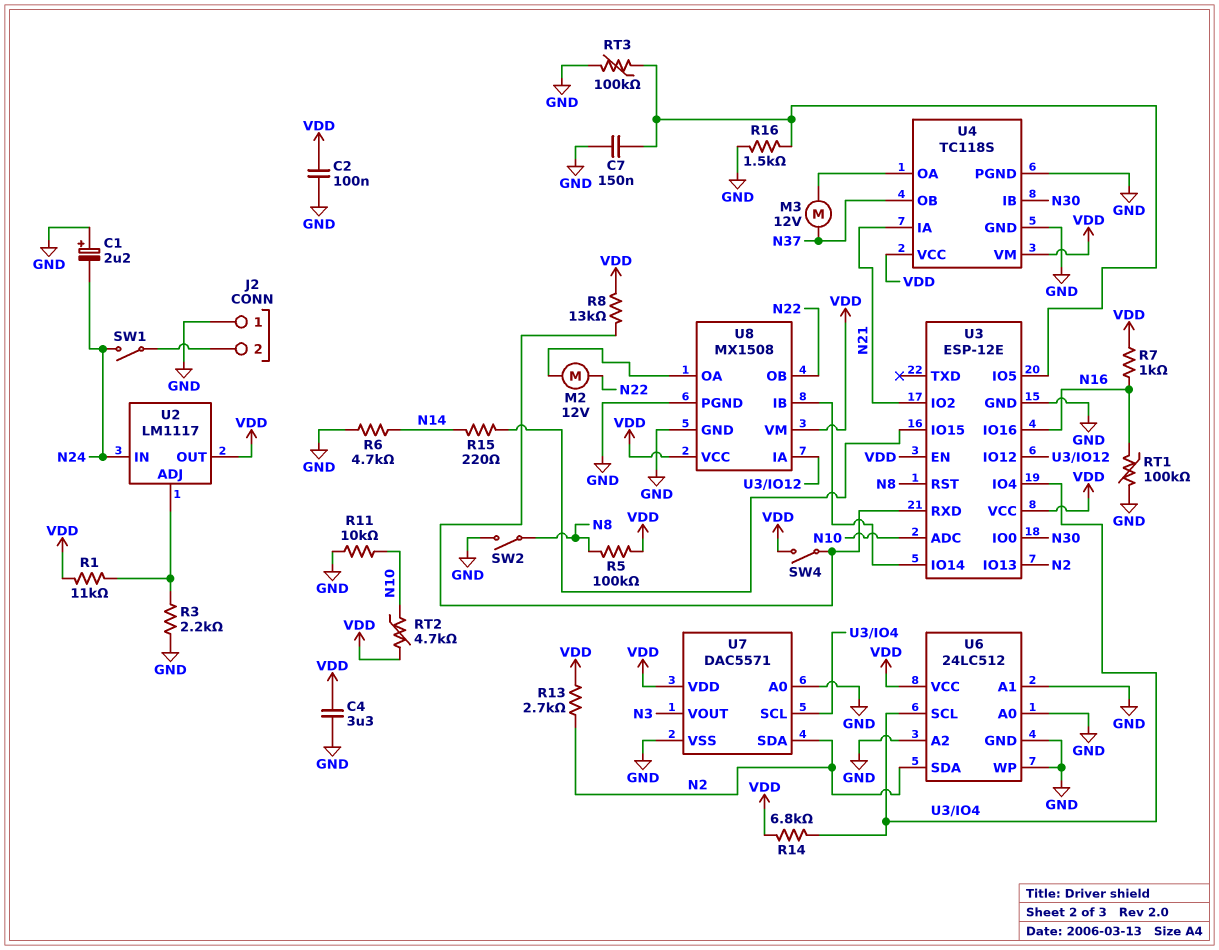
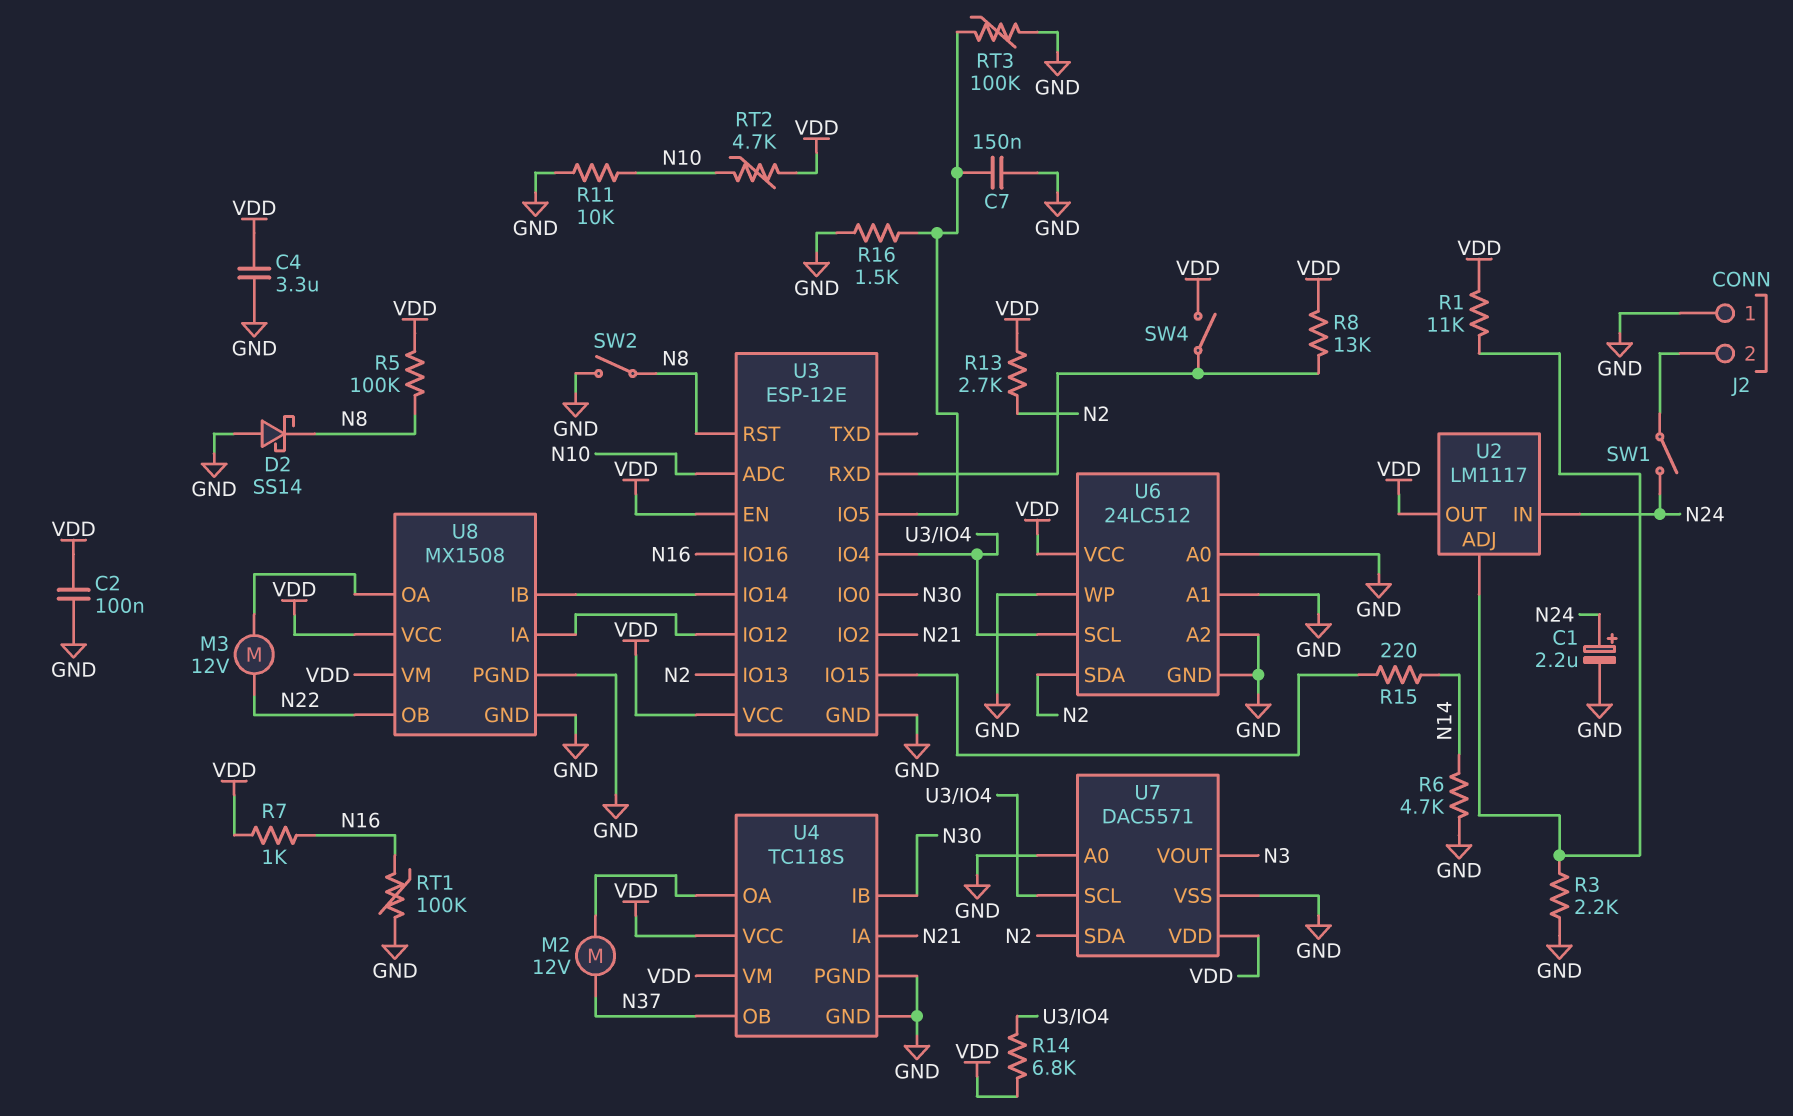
C1: 2.2uF (plus GND, minus N24) -> 2.2uF (plus N24, minus GND)
D2: none -> schottky SS14 (A GND, K N8)
M2: motor 12V (N22, U8/OA) -> motor 12V (N37, U4/OA)
M3: motor 12V (N37, U4/OA) -> motor 12V (N22, U8/OA)

